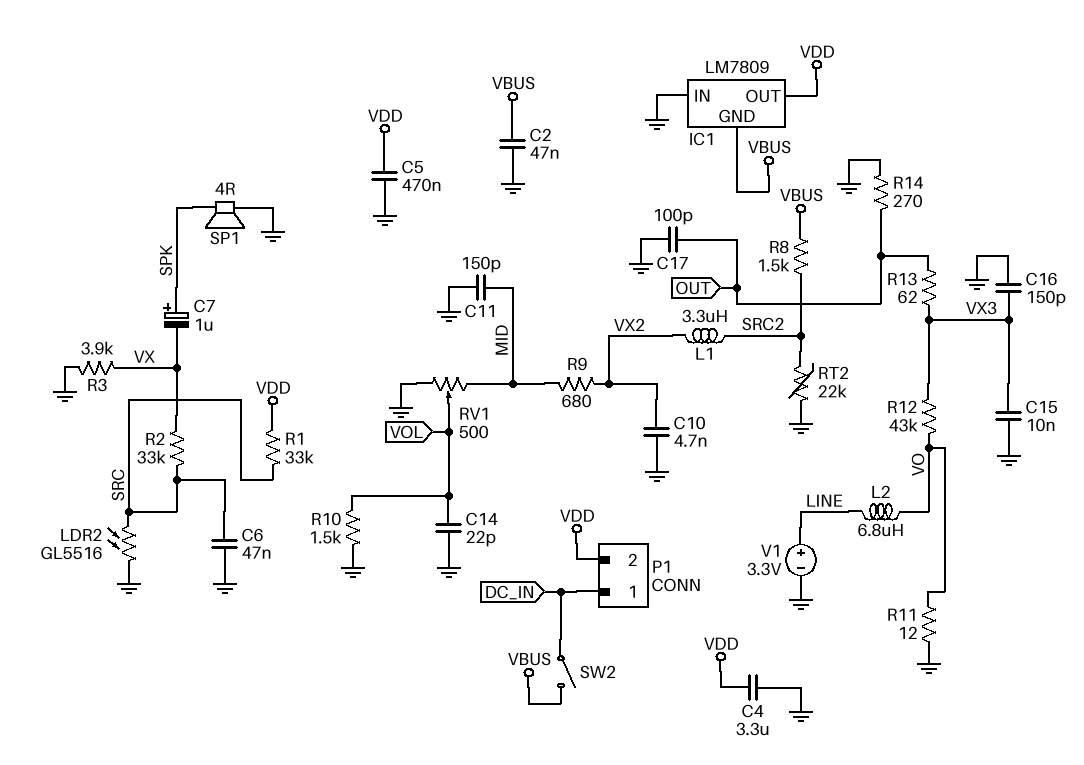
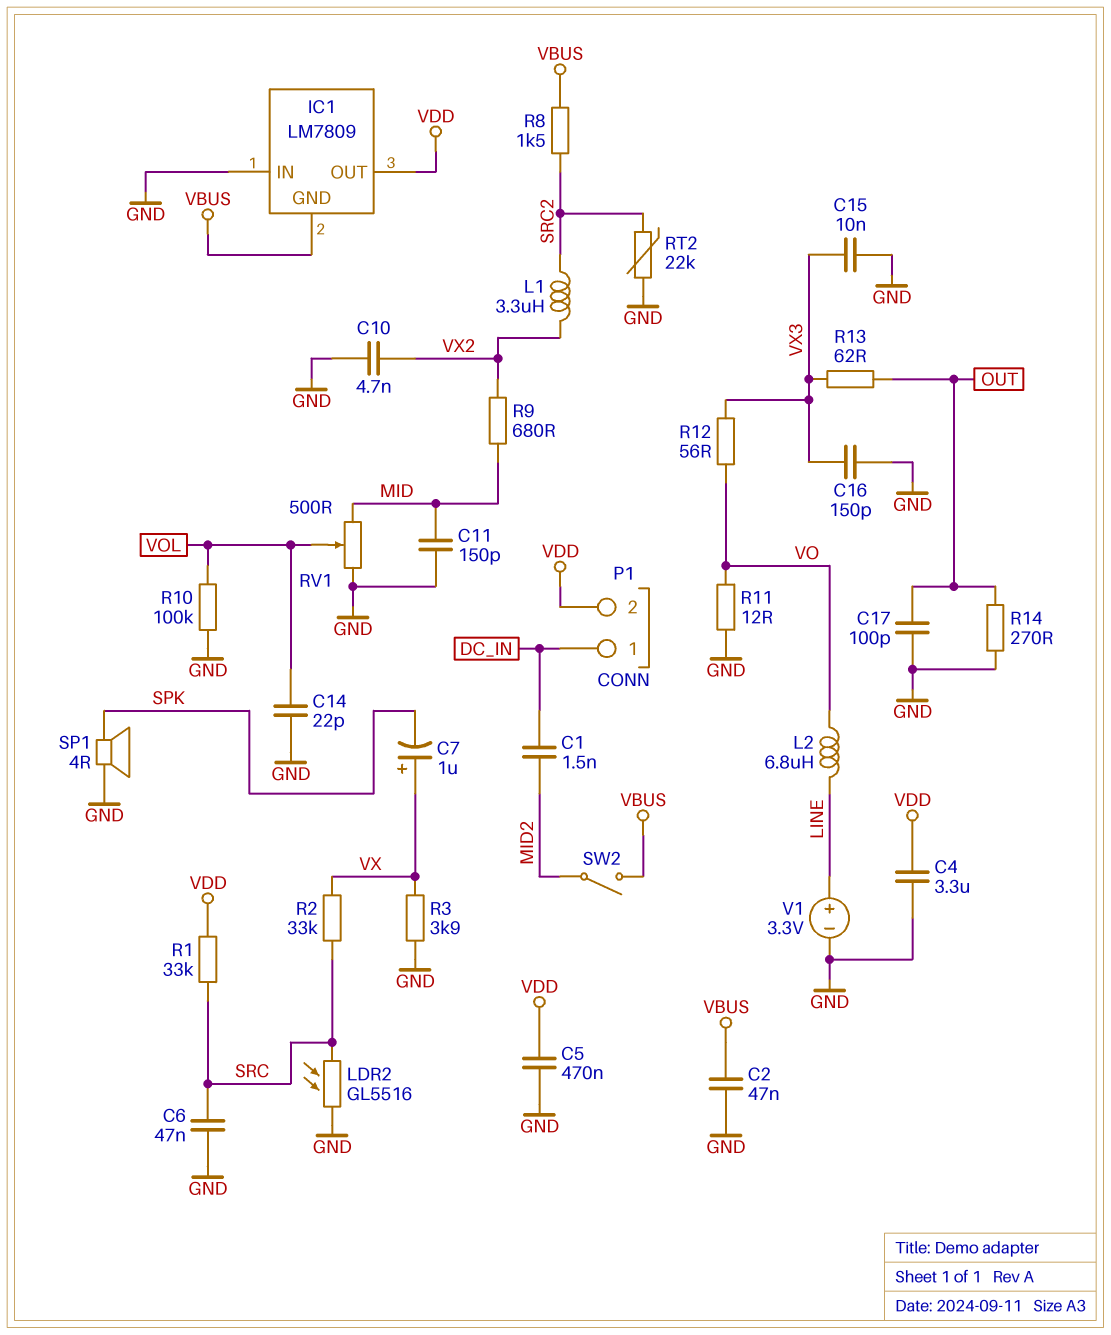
C1: none -> 1.5nF (DC_IN, MID2)
C7: 1uF (plus SPK, minus VX) -> 1uF (plus VX, minus SPK)
R10: 1.5k (GND, VOL) -> 100k (GND, VOL)
R12: 43k (VO, VX3) -> 56 (VO, VX3)
SW2: switch (DC_IN, VBUS) -> switch (MID2, VBUS)

